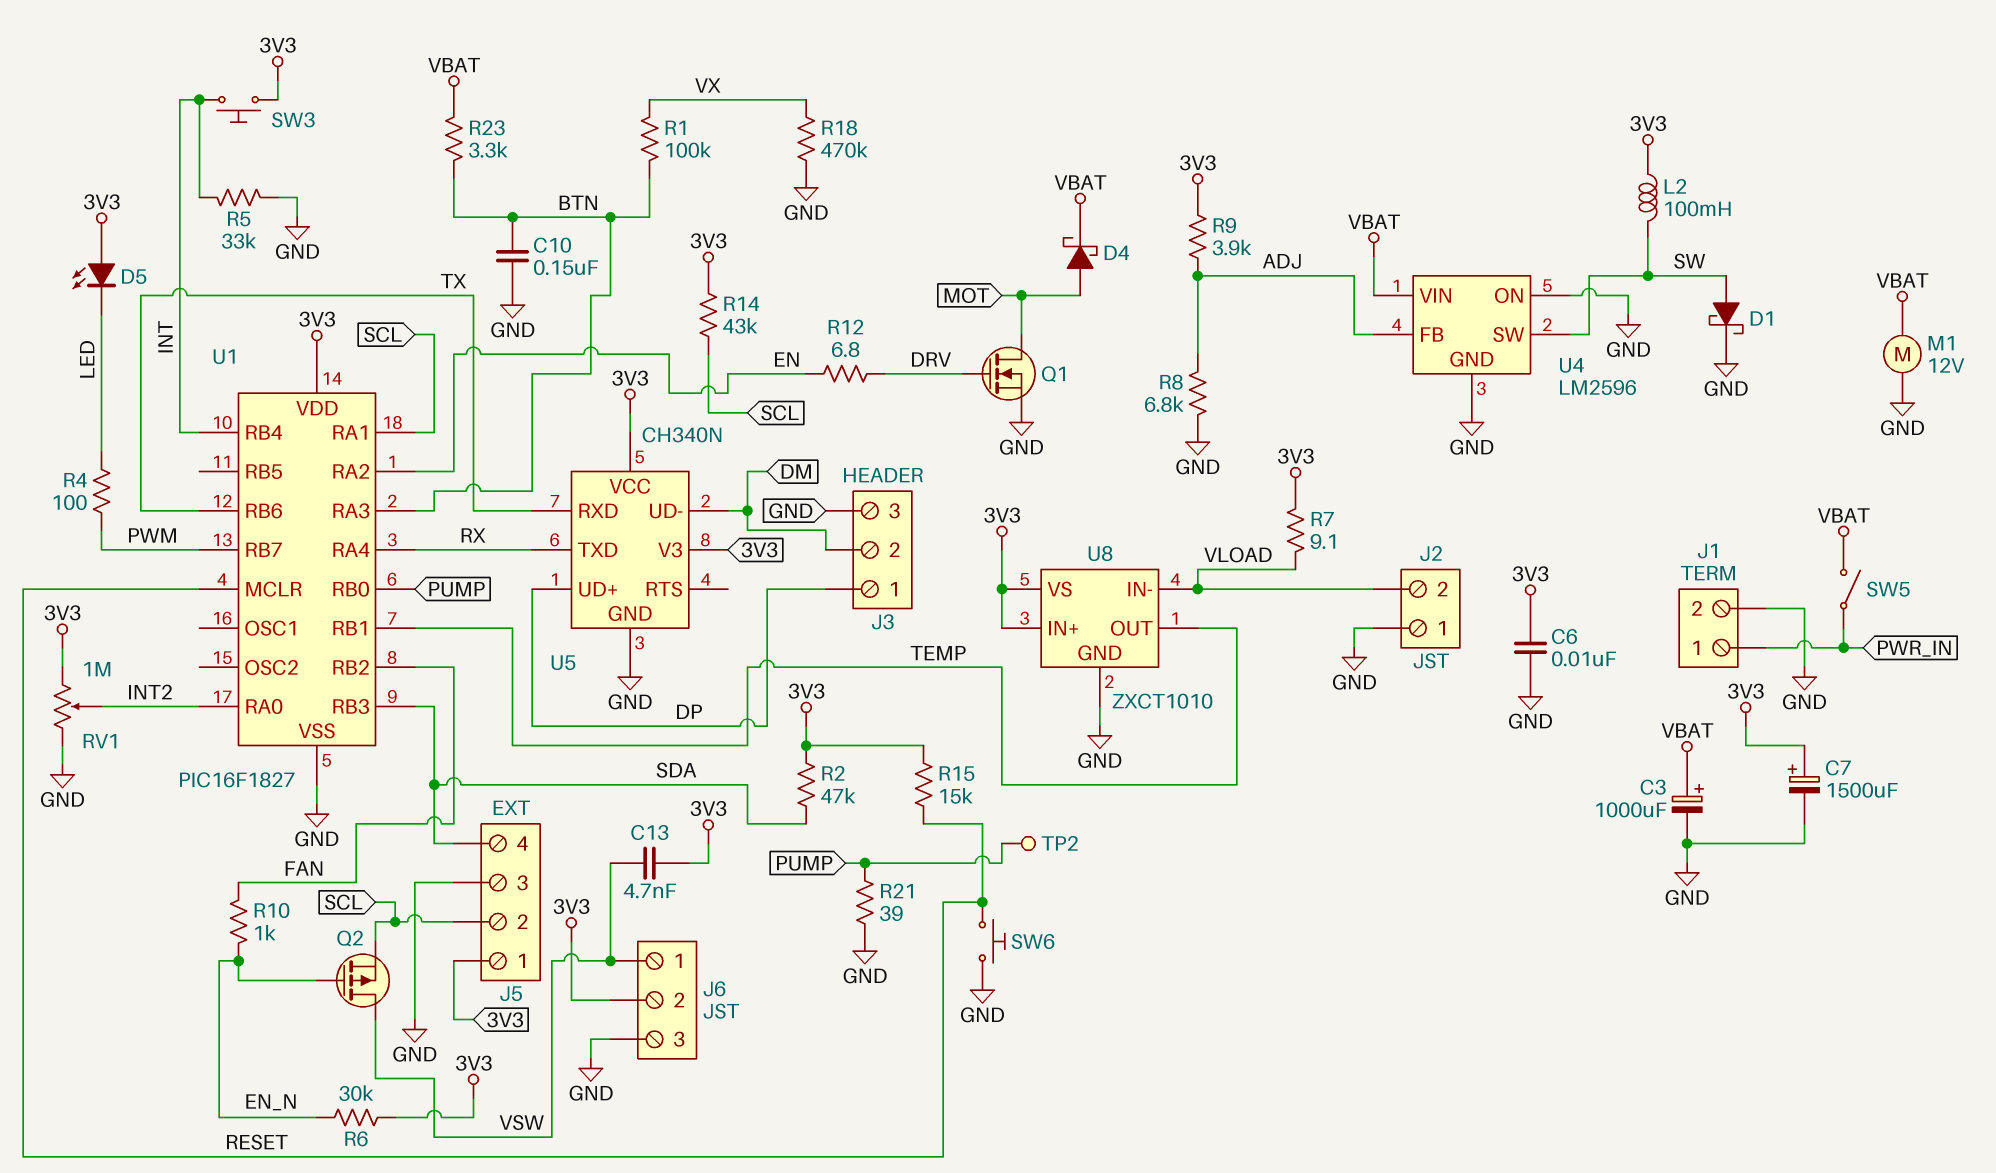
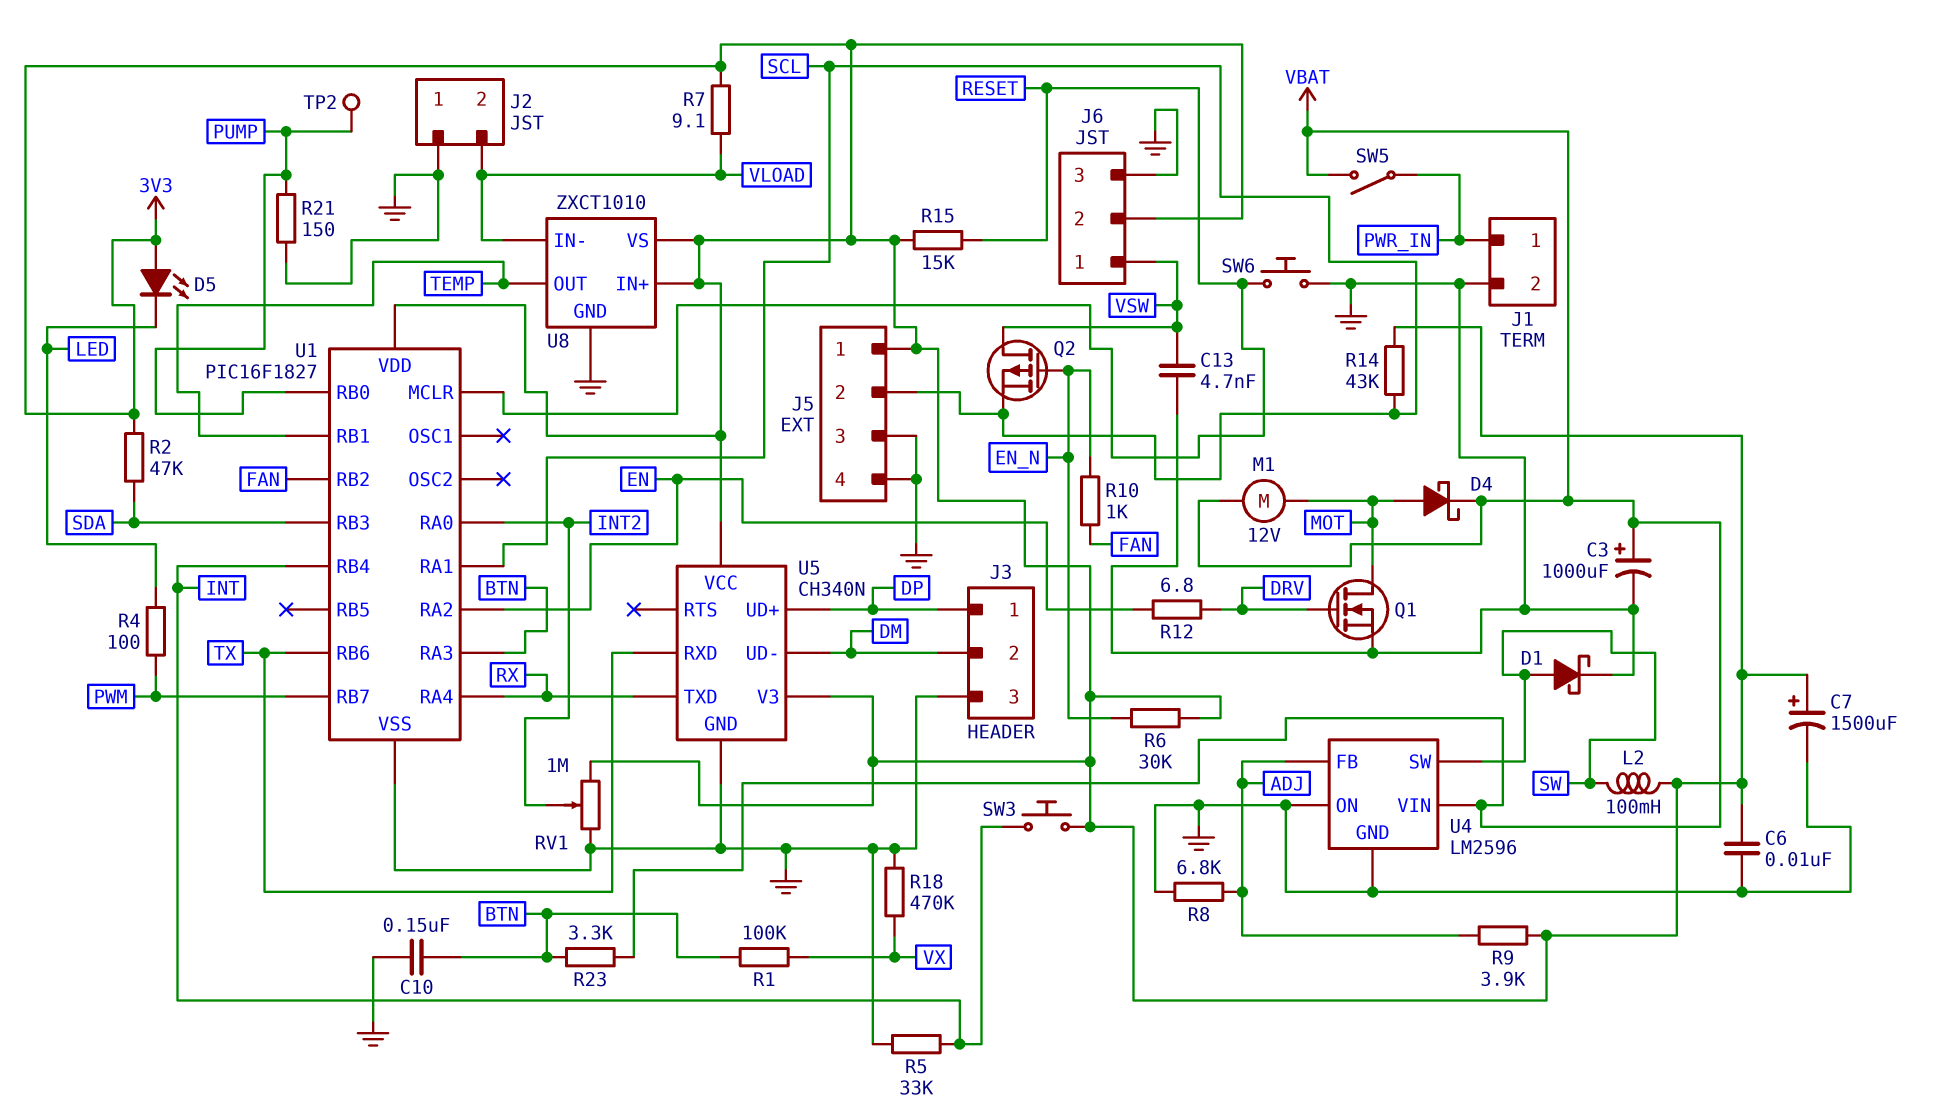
C13: 4.7nF (3V3, VSW) -> 4.7nF (GND, VSW)
J5 pin 4: SDA -> GND
M1: motor 12V (GND, VBAT) -> motor 12V (MOT, VBAT)
R21: 39 (GND, PUMP) -> 150 (GND, PUMP)

